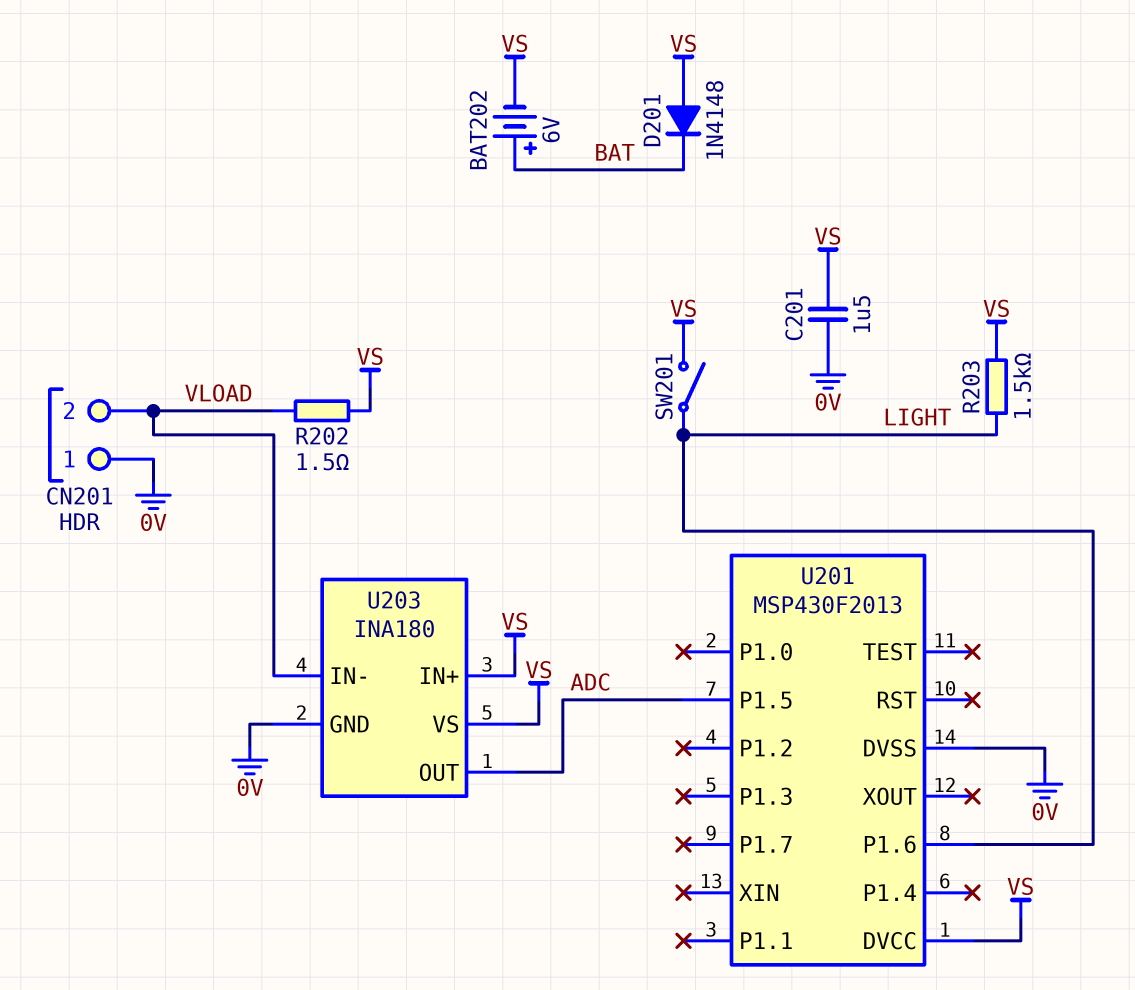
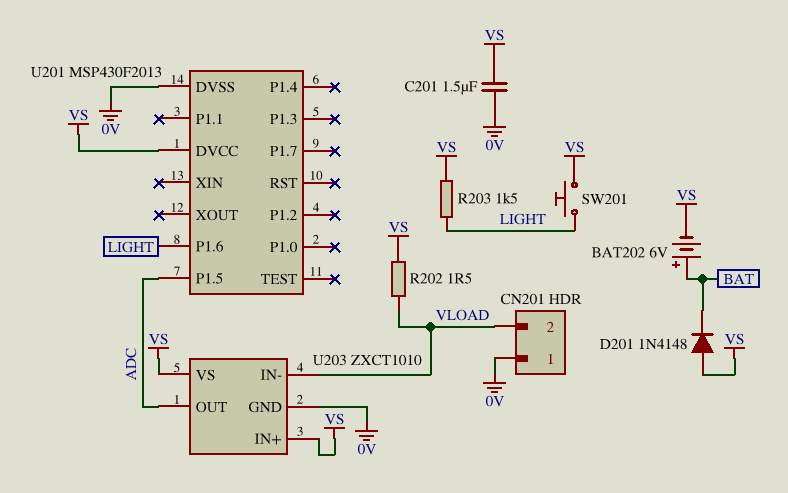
SW201: switch (LIGHT, VS) -> button (LIGHT, VS)
U203: INA180 -> ZXCT1010

